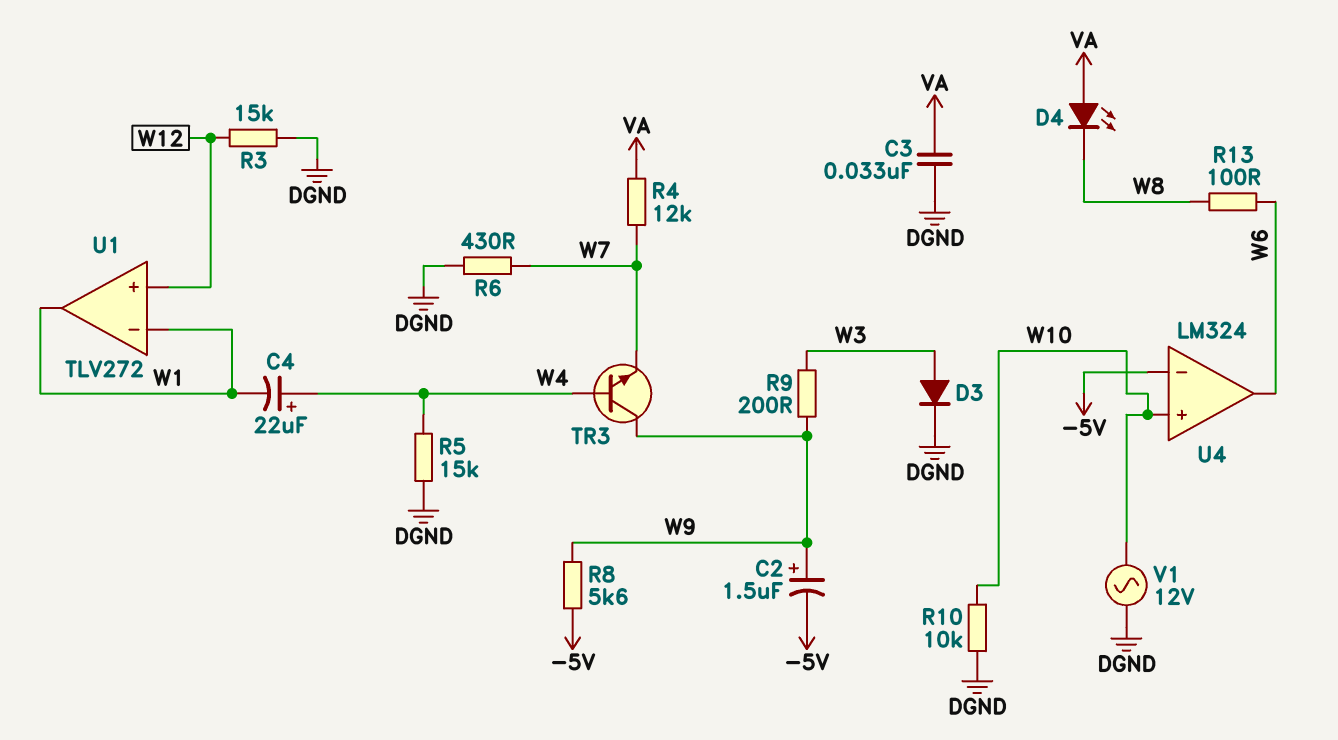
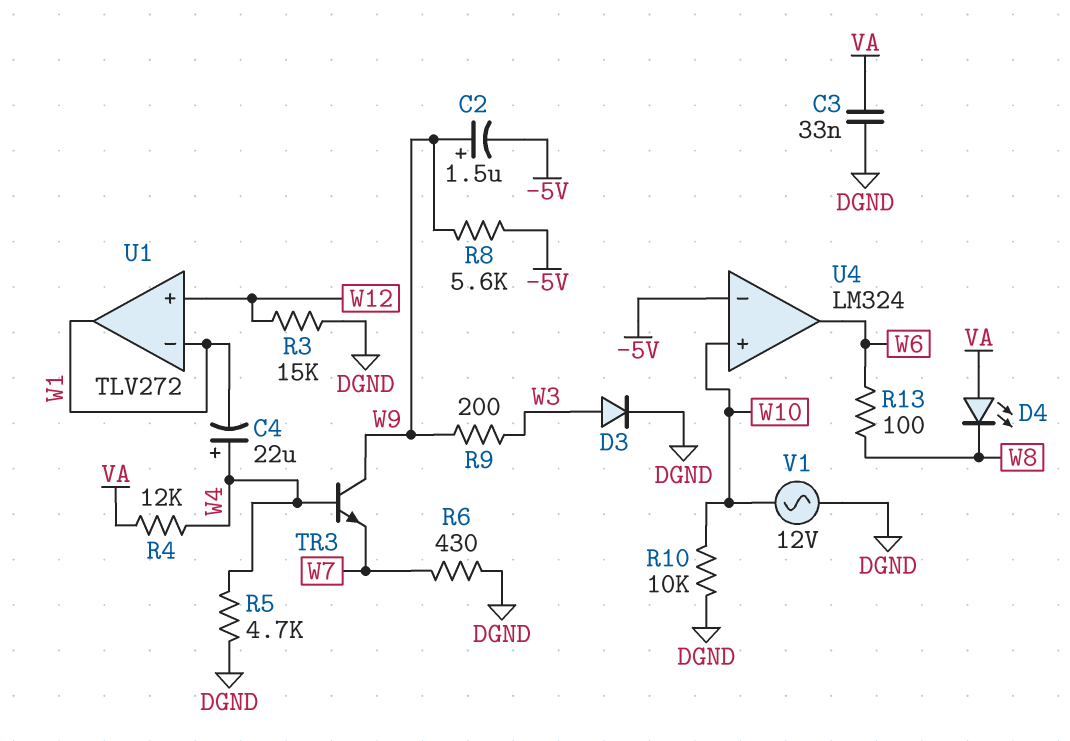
R4: 12k (VA, W7) -> 12k (VA, W4)
R5: 15k (DGND, W4) -> 4.7k (DGND, W4)

